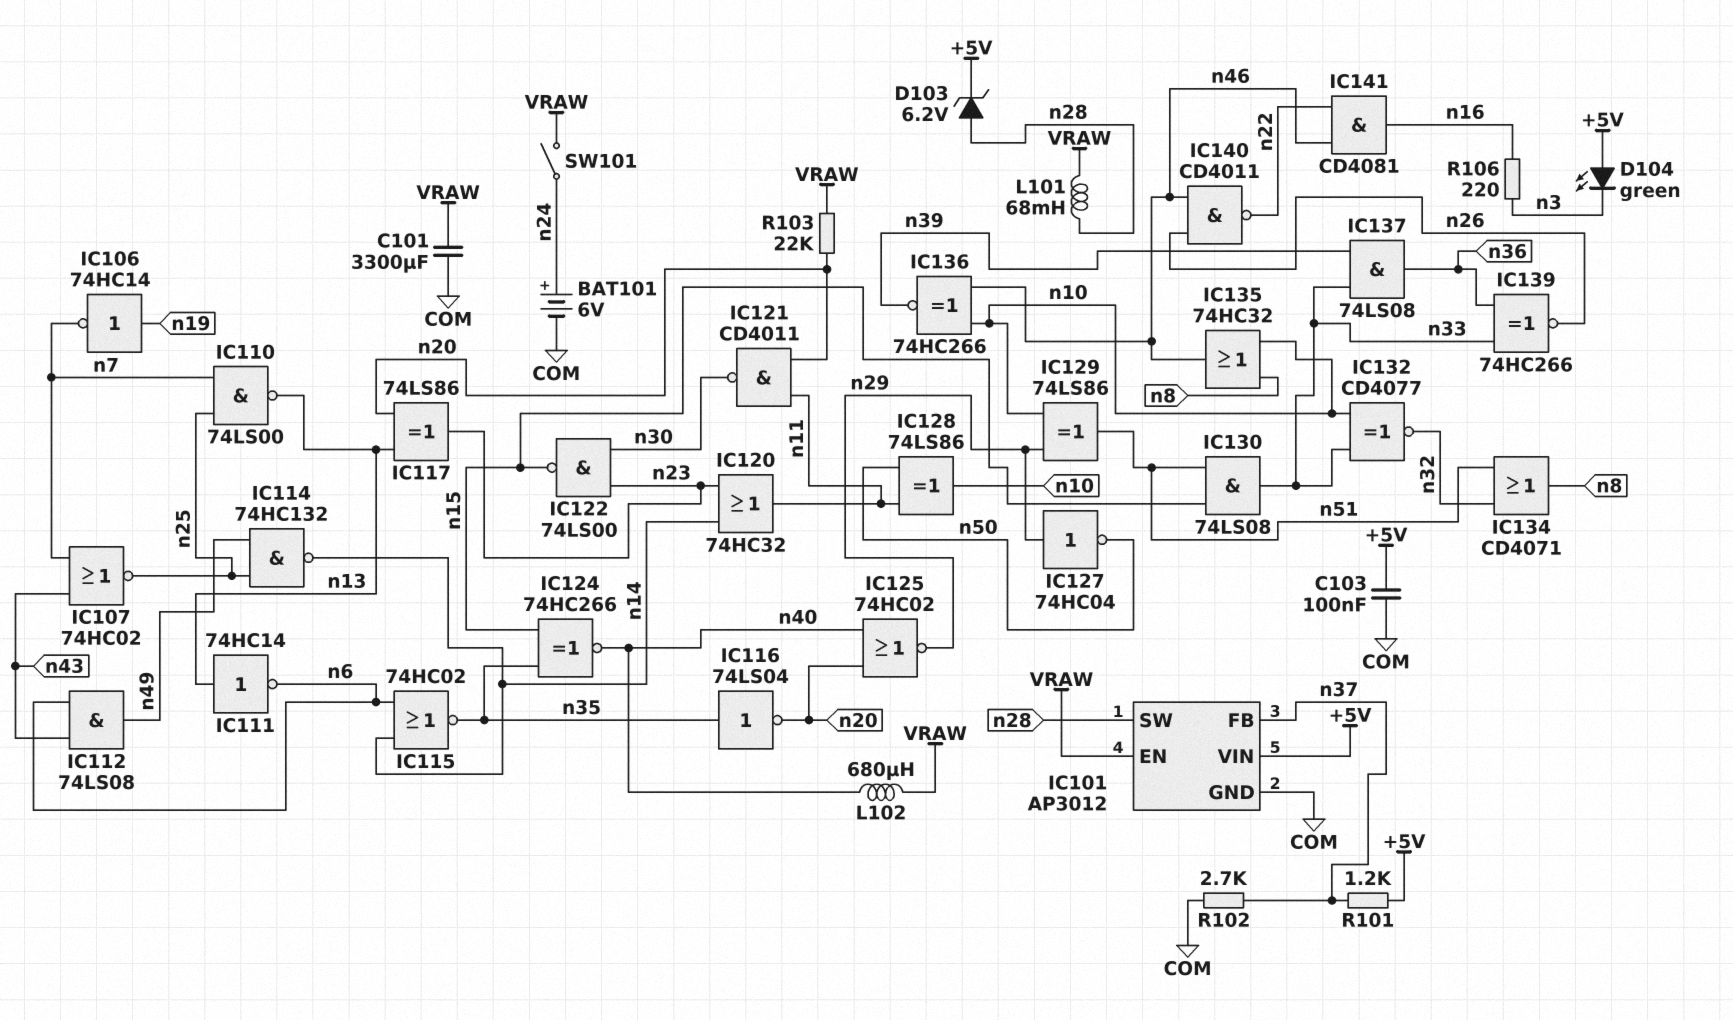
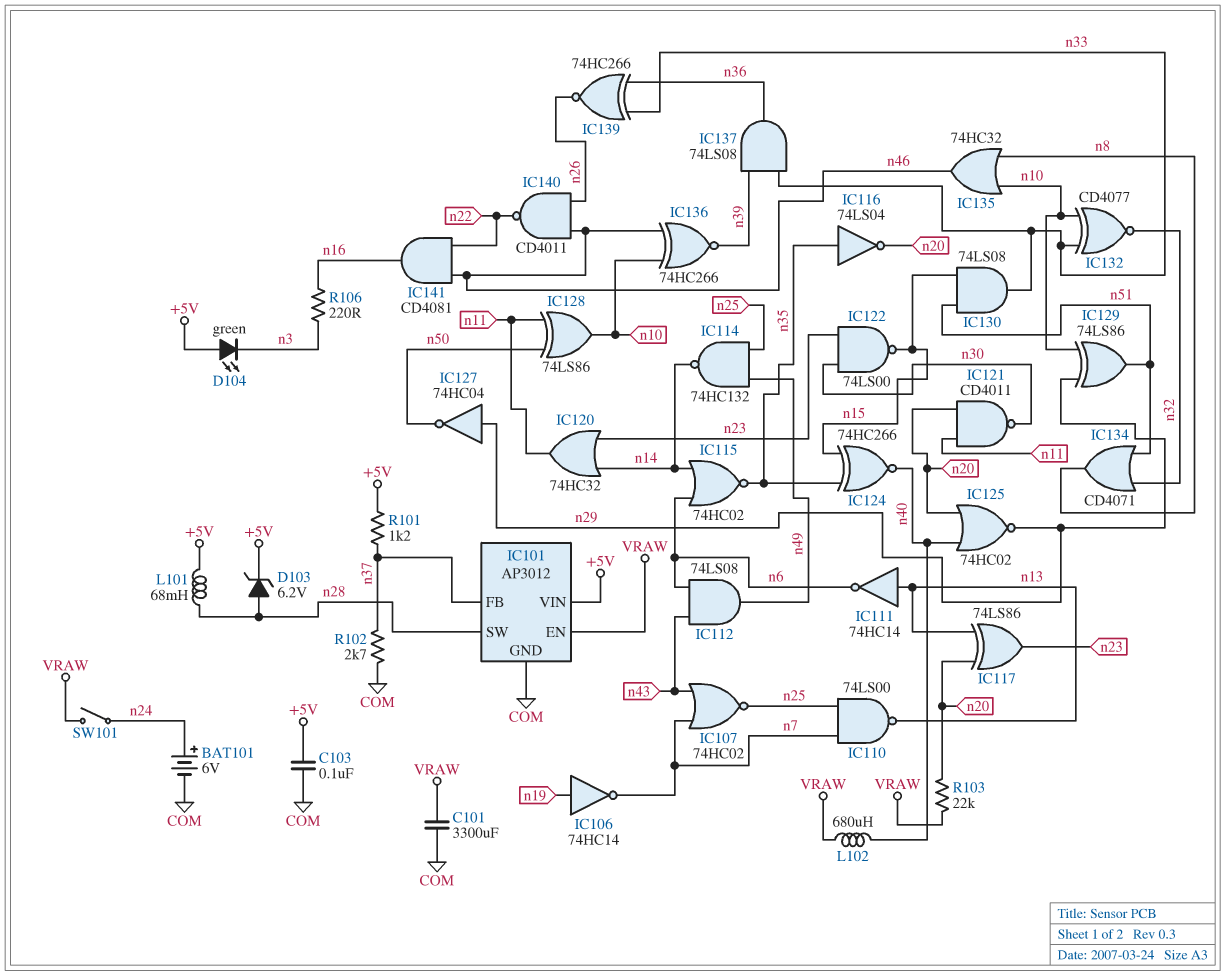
L101: 68mH (VRAW, n28) -> 68mH (+5V, n28)

